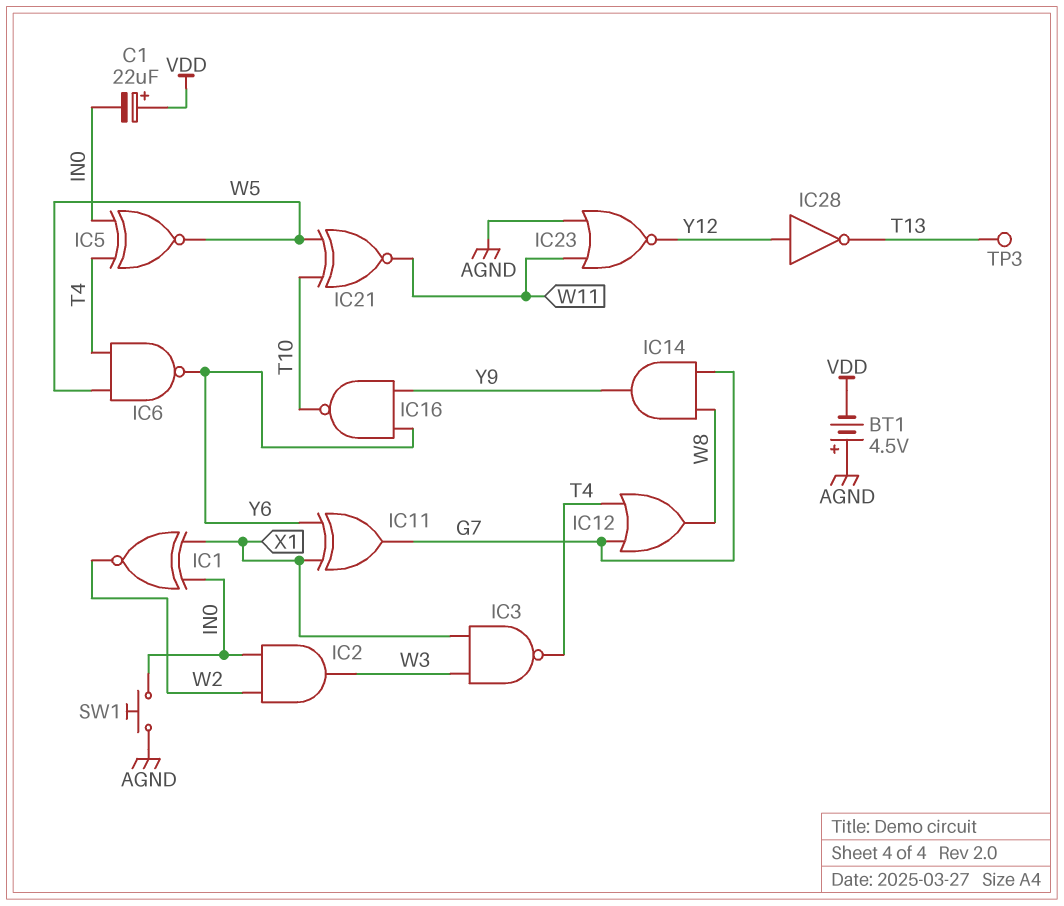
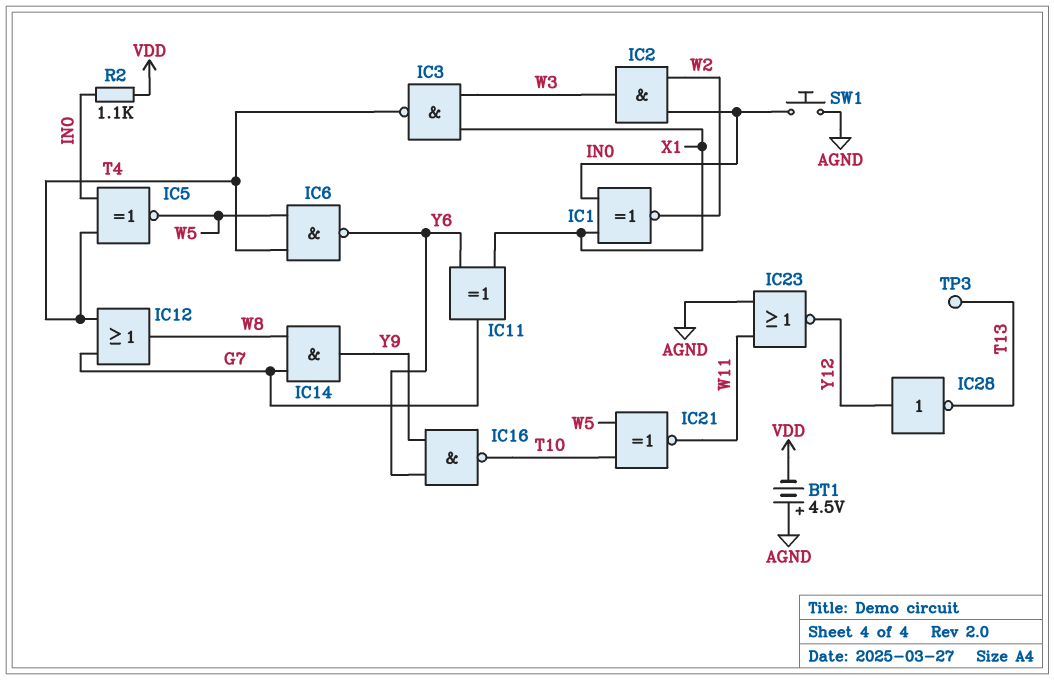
C1: 22uF (plus VDD, minus IN0) -> none
R2: none -> 1.1k (IN0, VDD)

